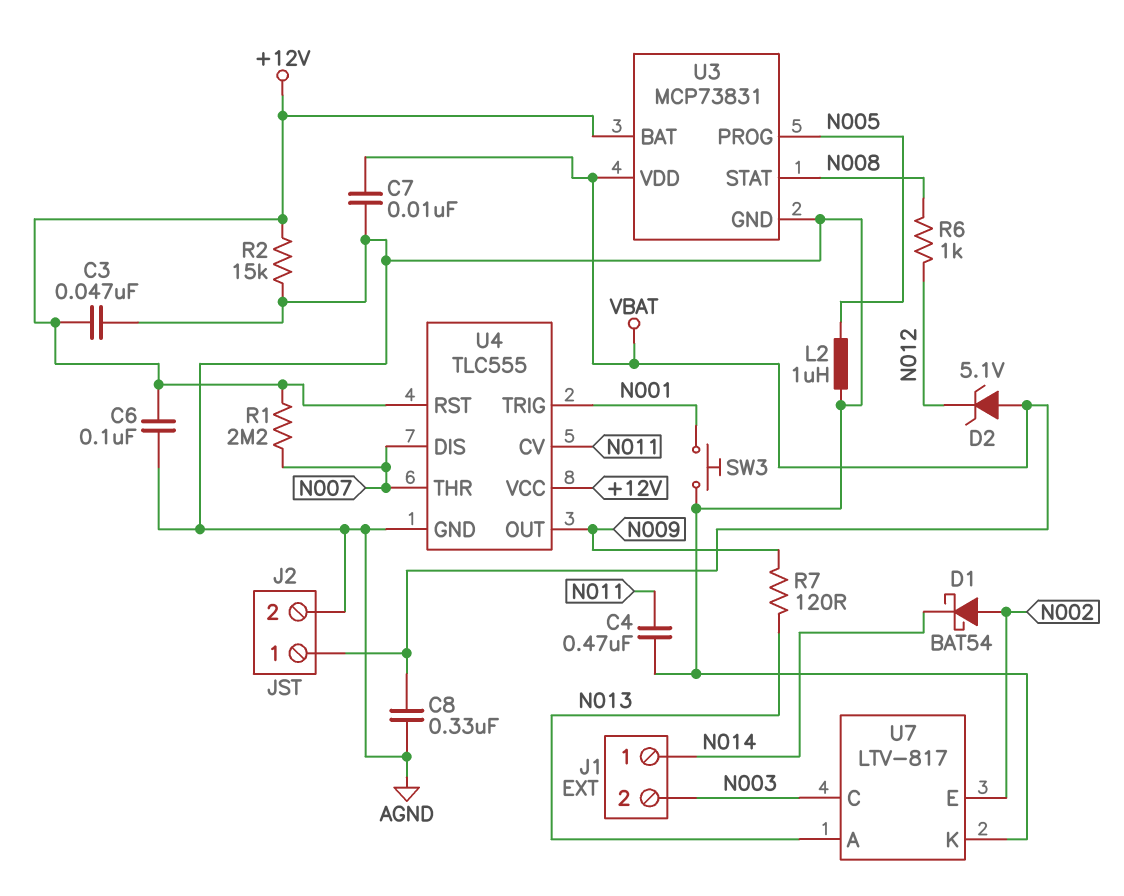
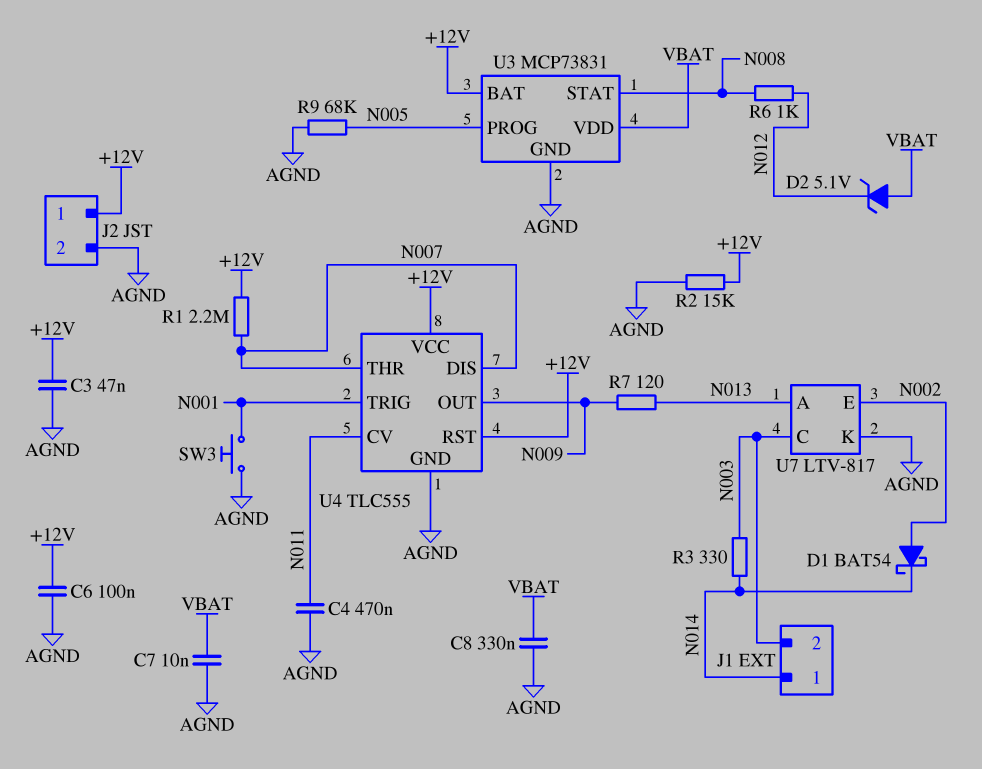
J2 pin 1: VBAT -> +12V
L2: 1uH (AGND, N005) -> none
R3: none -> 330 (N003, N014)
R9: none -> 68k (AGND, N005)

